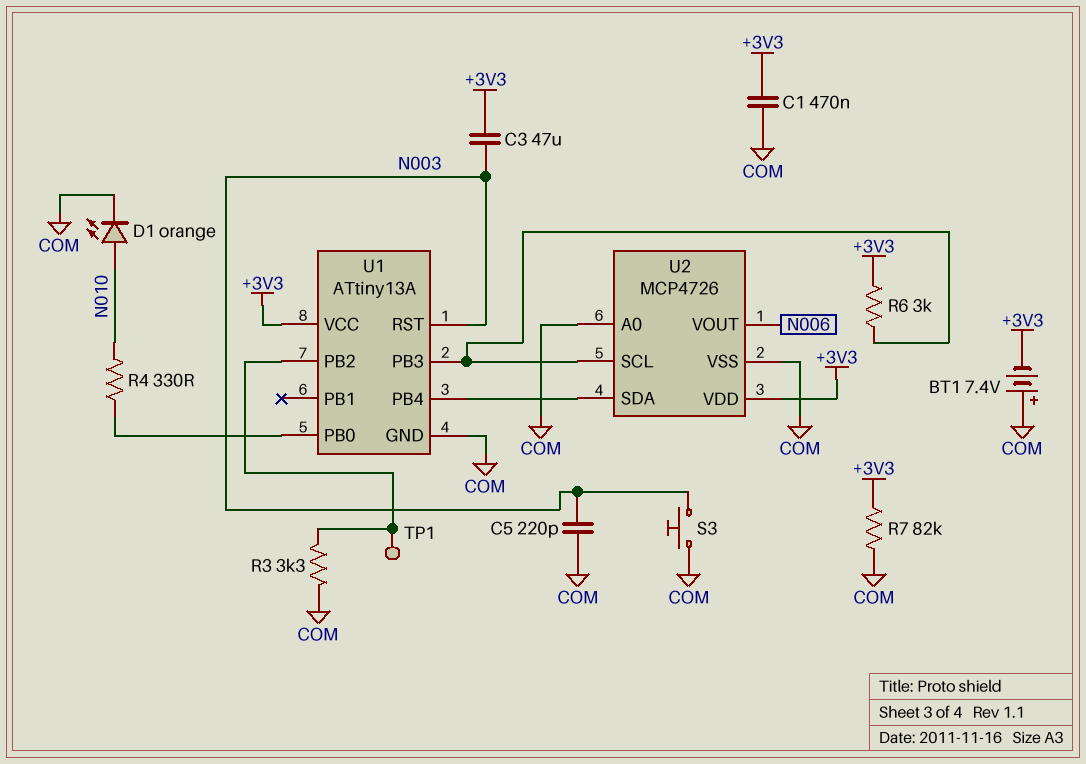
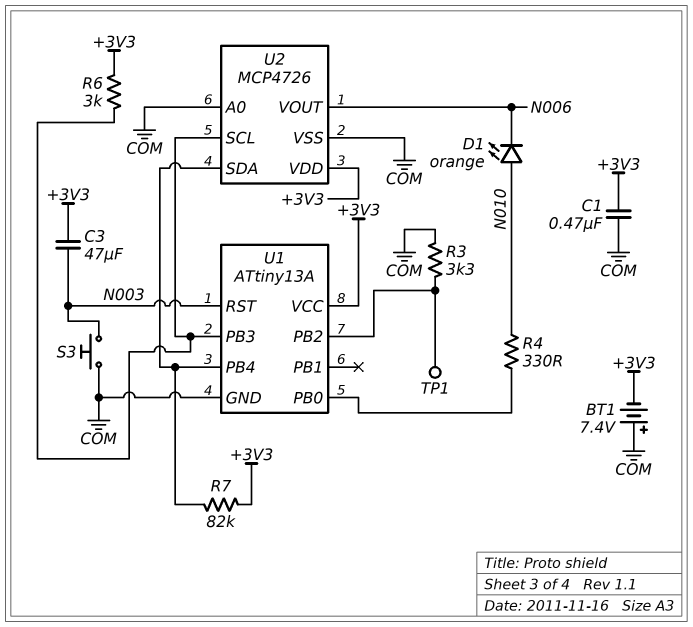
C5: 220pF (COM, N003) -> none
D1: LED orange (A N010, K COM) -> LED orange (A N010, K N006)
R7: 82k (+3V3, COM) -> 82k (+3V3, U1/PB4)

